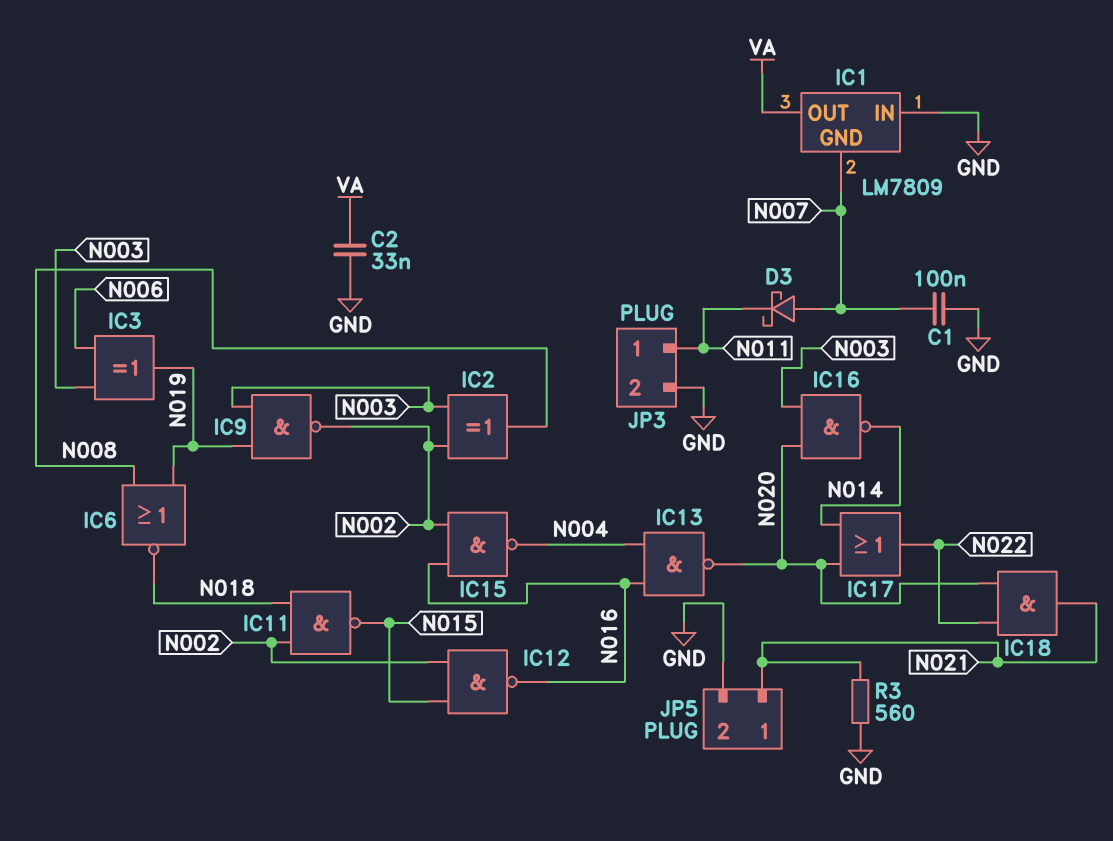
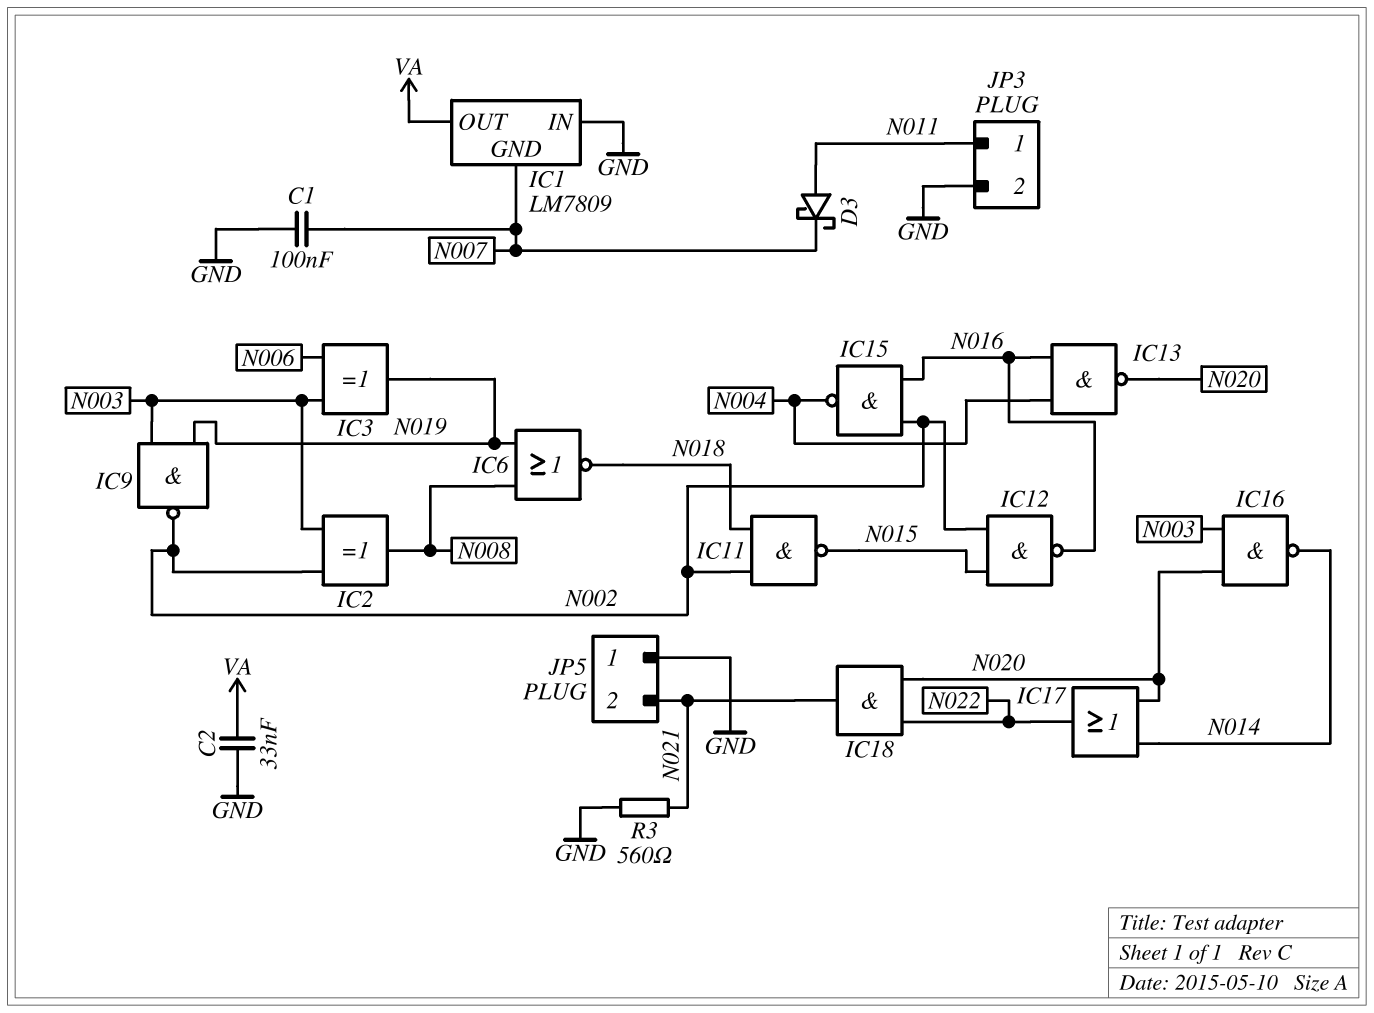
D3: schottky (A N007, K N011) -> schottky (A N011, K N007)
JP5 pin 1: N021 -> GND
JP5 pin 2: GND -> N021

